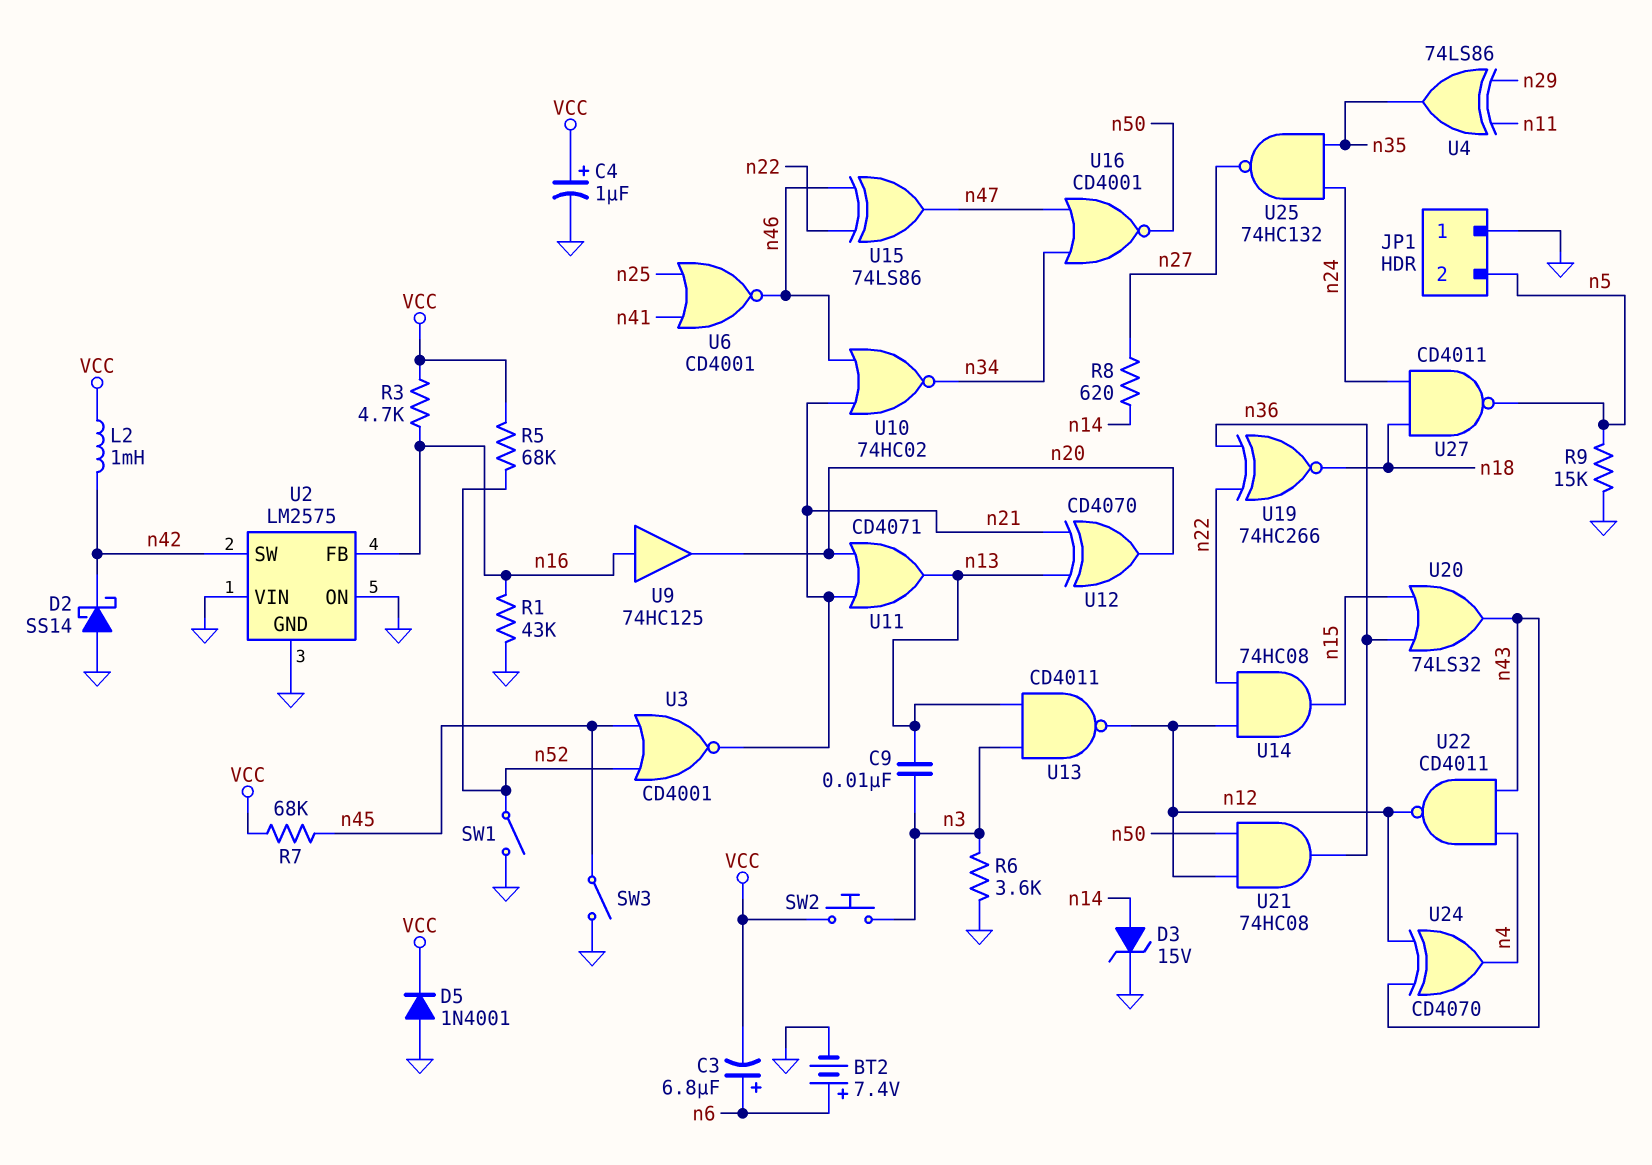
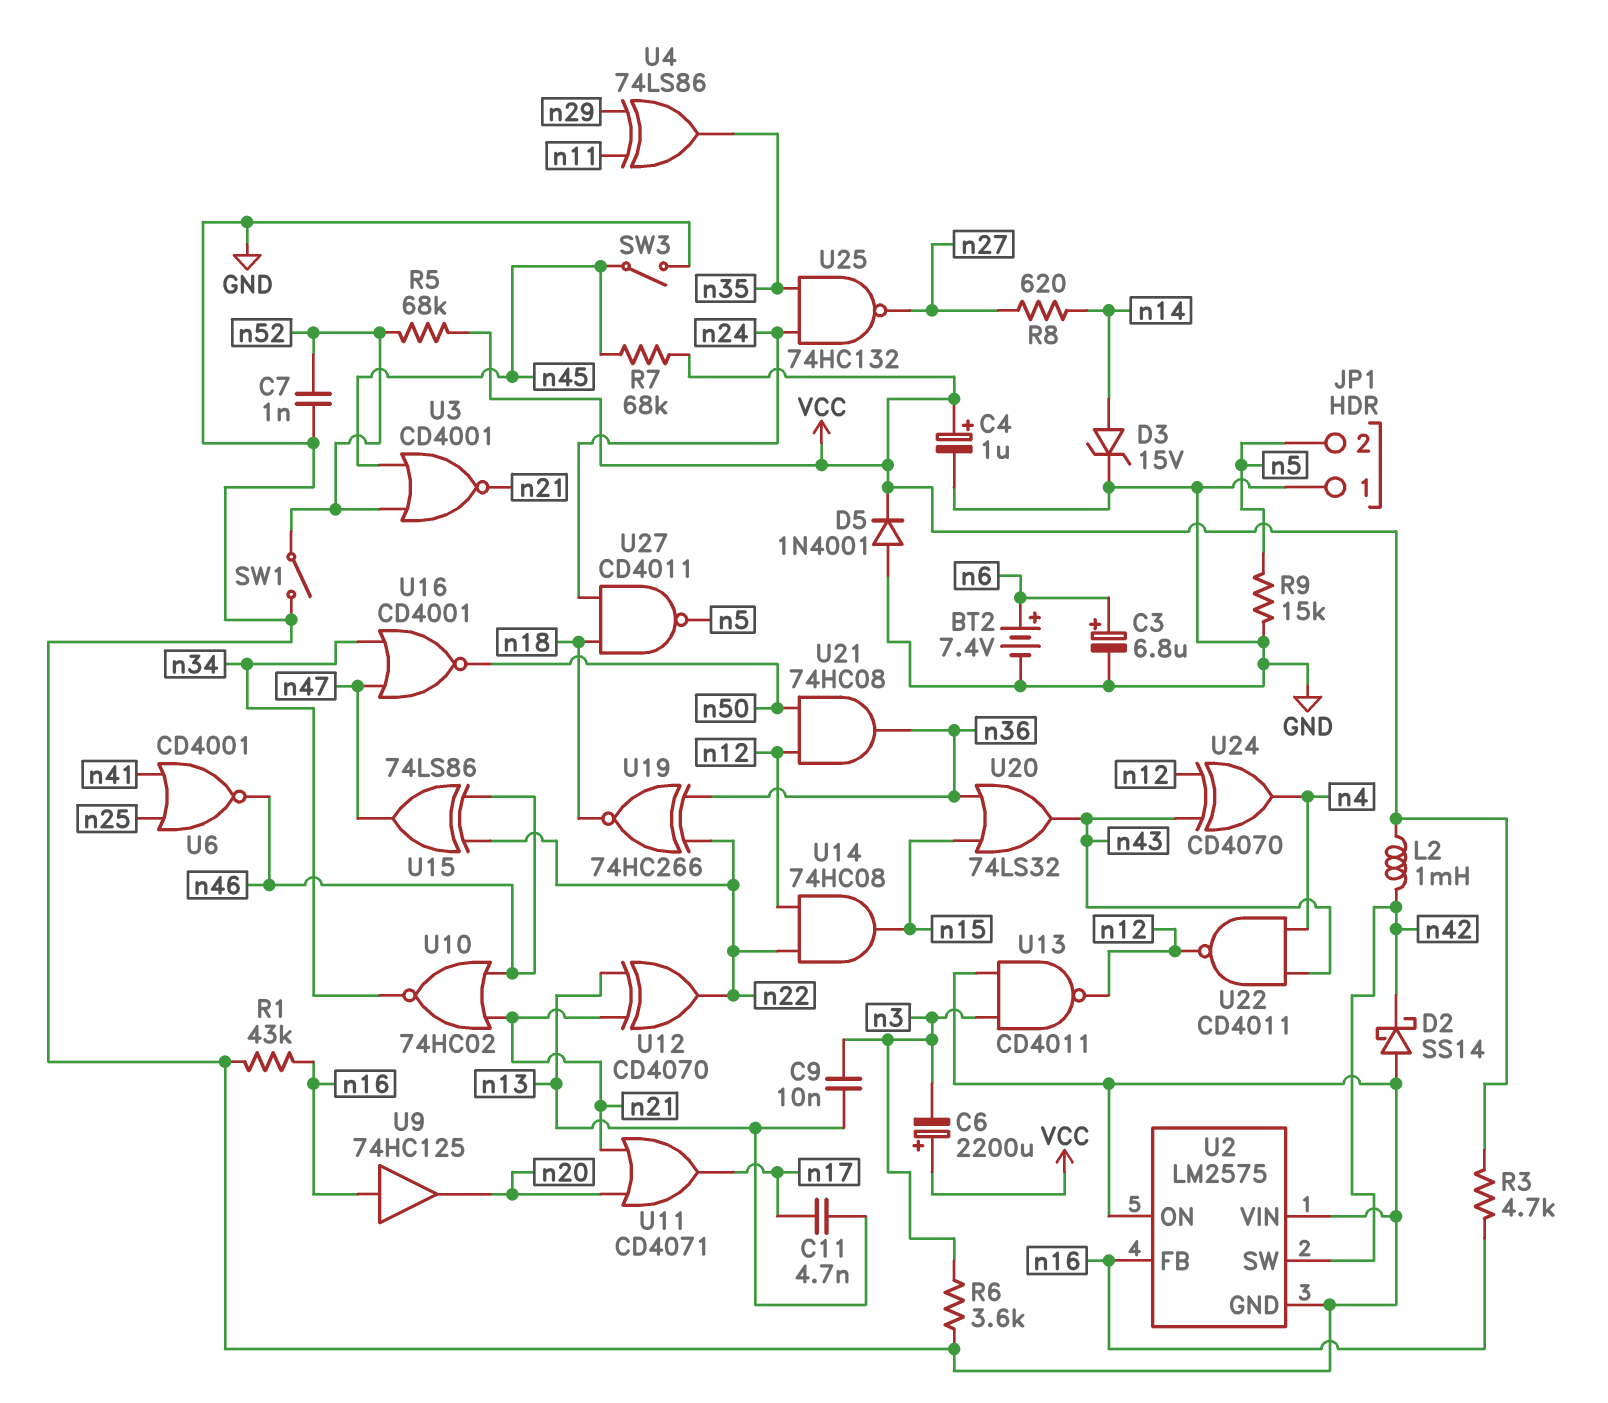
C3: 6.8uF (plus n6, minus VCC) -> 6.8uF (plus n6, minus GND)
C6: none -> 2200uF (plus VCC, minus n3)
C7: none -> 1nF (GND, n52)
C11: none -> 4.7nF (n13, n17)
SW2: button (VCC, n3) -> none
U11: OR CD4071 (in n20, in n21, out n13) -> OR CD4071 (in n20, in n21, out n17)
U12: XOR CD4070 (in n13, in n21, out n20) -> XOR CD4070 (in n13, in n21, out n22)
U13: NAND CD4011 (in n3, in n13, out n12) -> NAND CD4011 (in GND, in n3, out n12)

